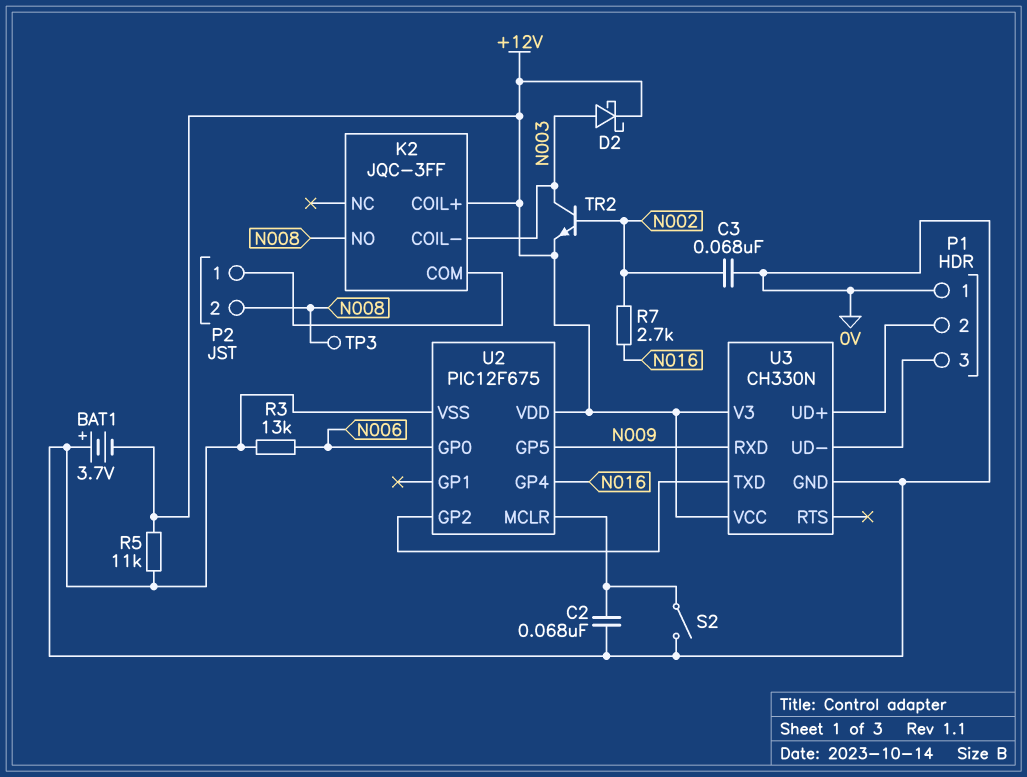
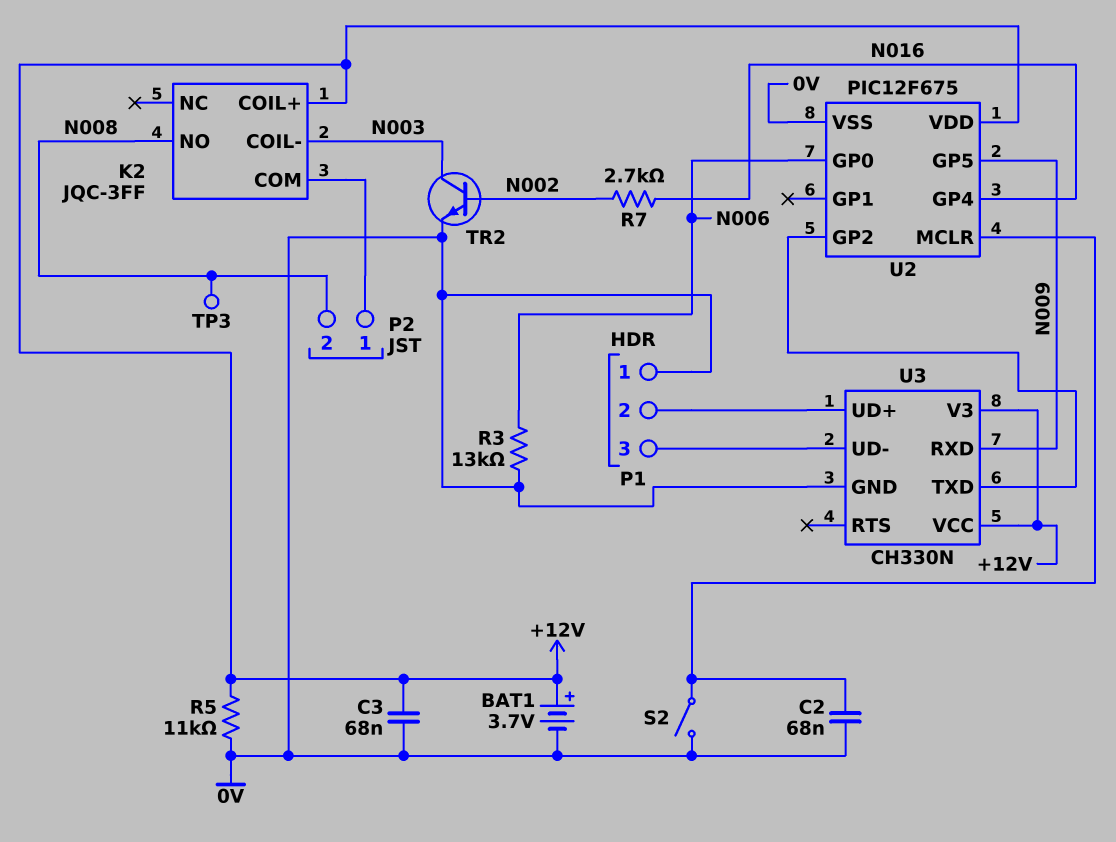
BAT1: 3.7V (plus 0V, minus +12V) -> 3.7V (plus +12V, minus 0V)
C3: 68nF (0V, N002) -> 68nF (+12V, 0V)
D2: schottky (A N003, K +12V) -> none
TR2: NPN (B N002, C N003, E +12V) -> NPN (B N002, C N003, E 0V)

